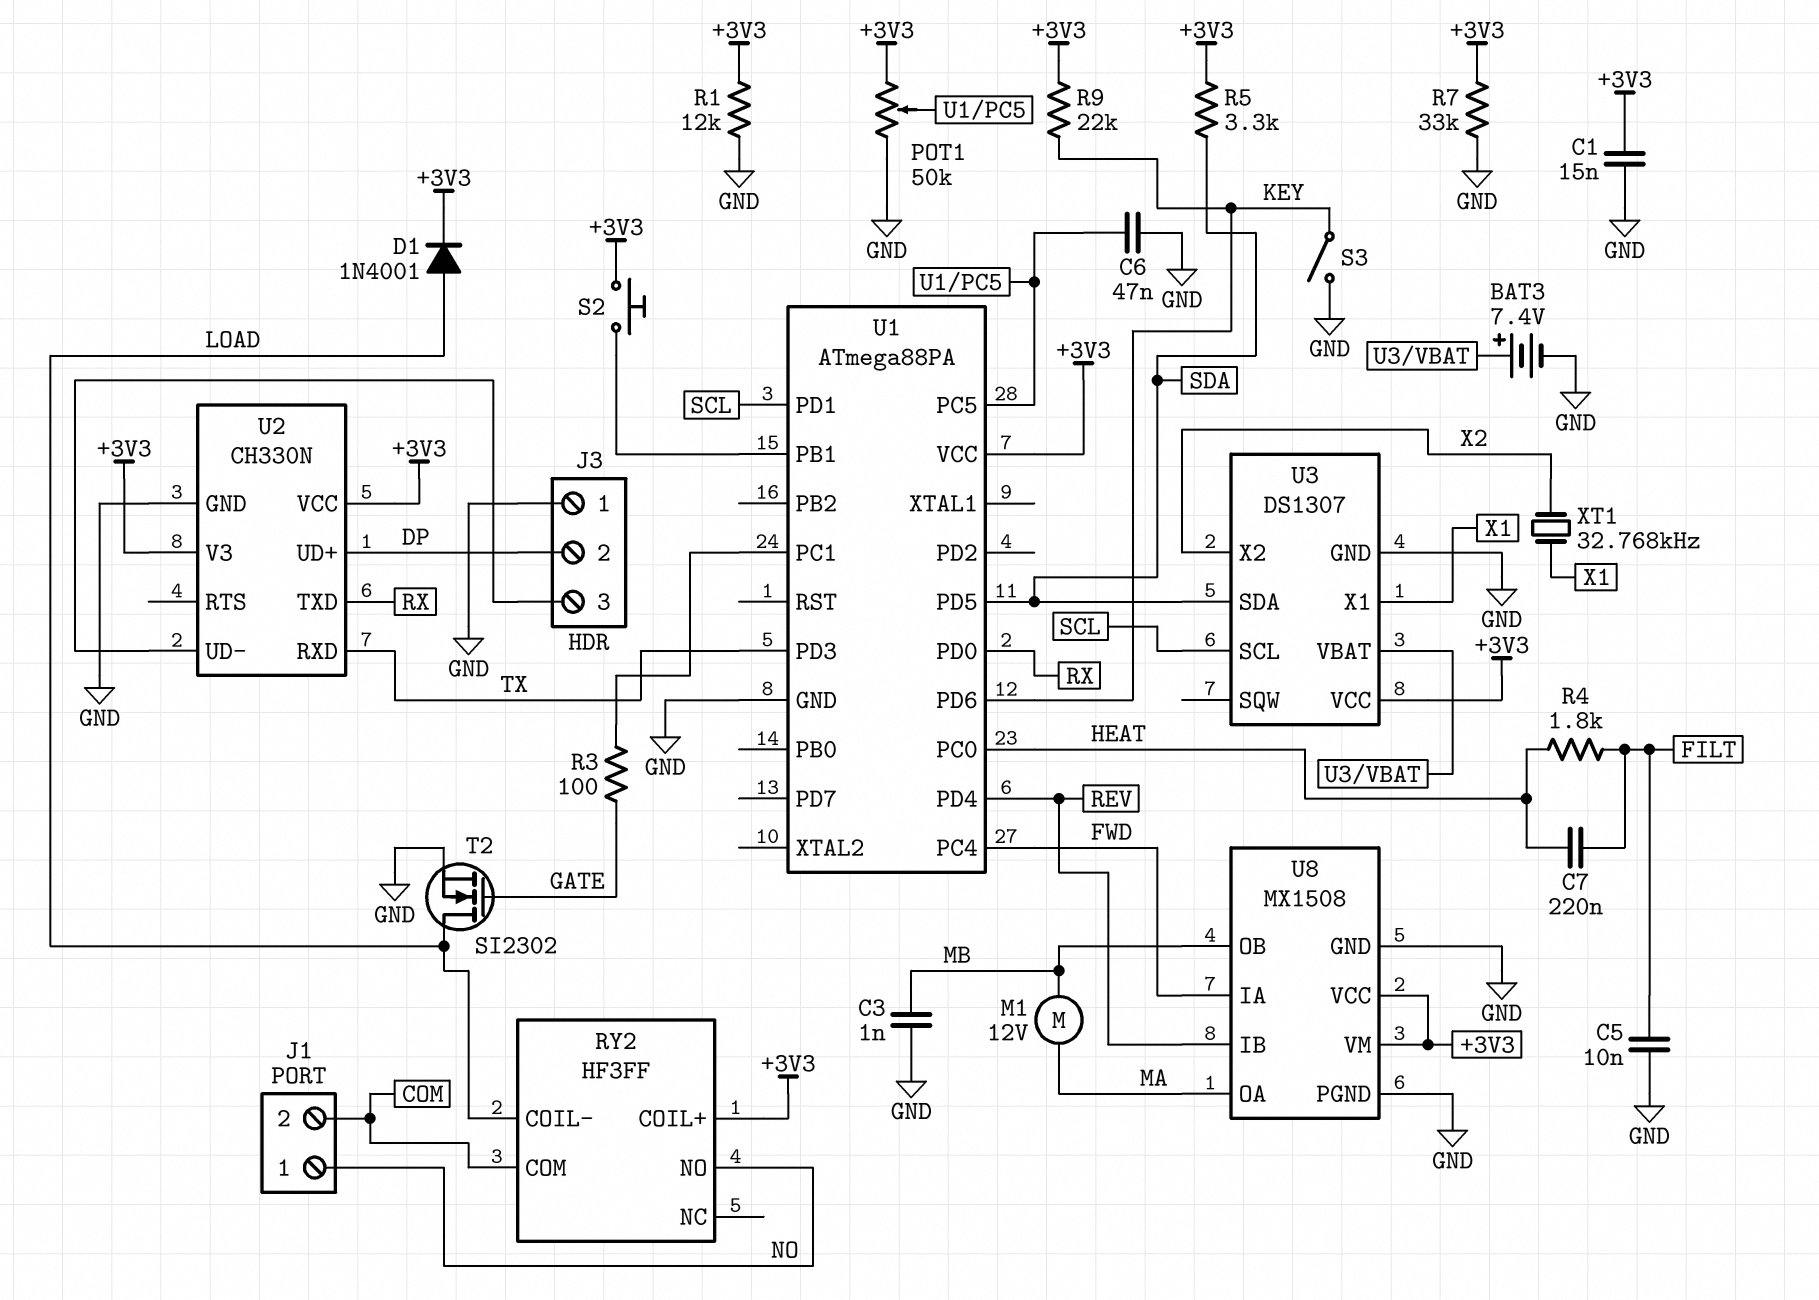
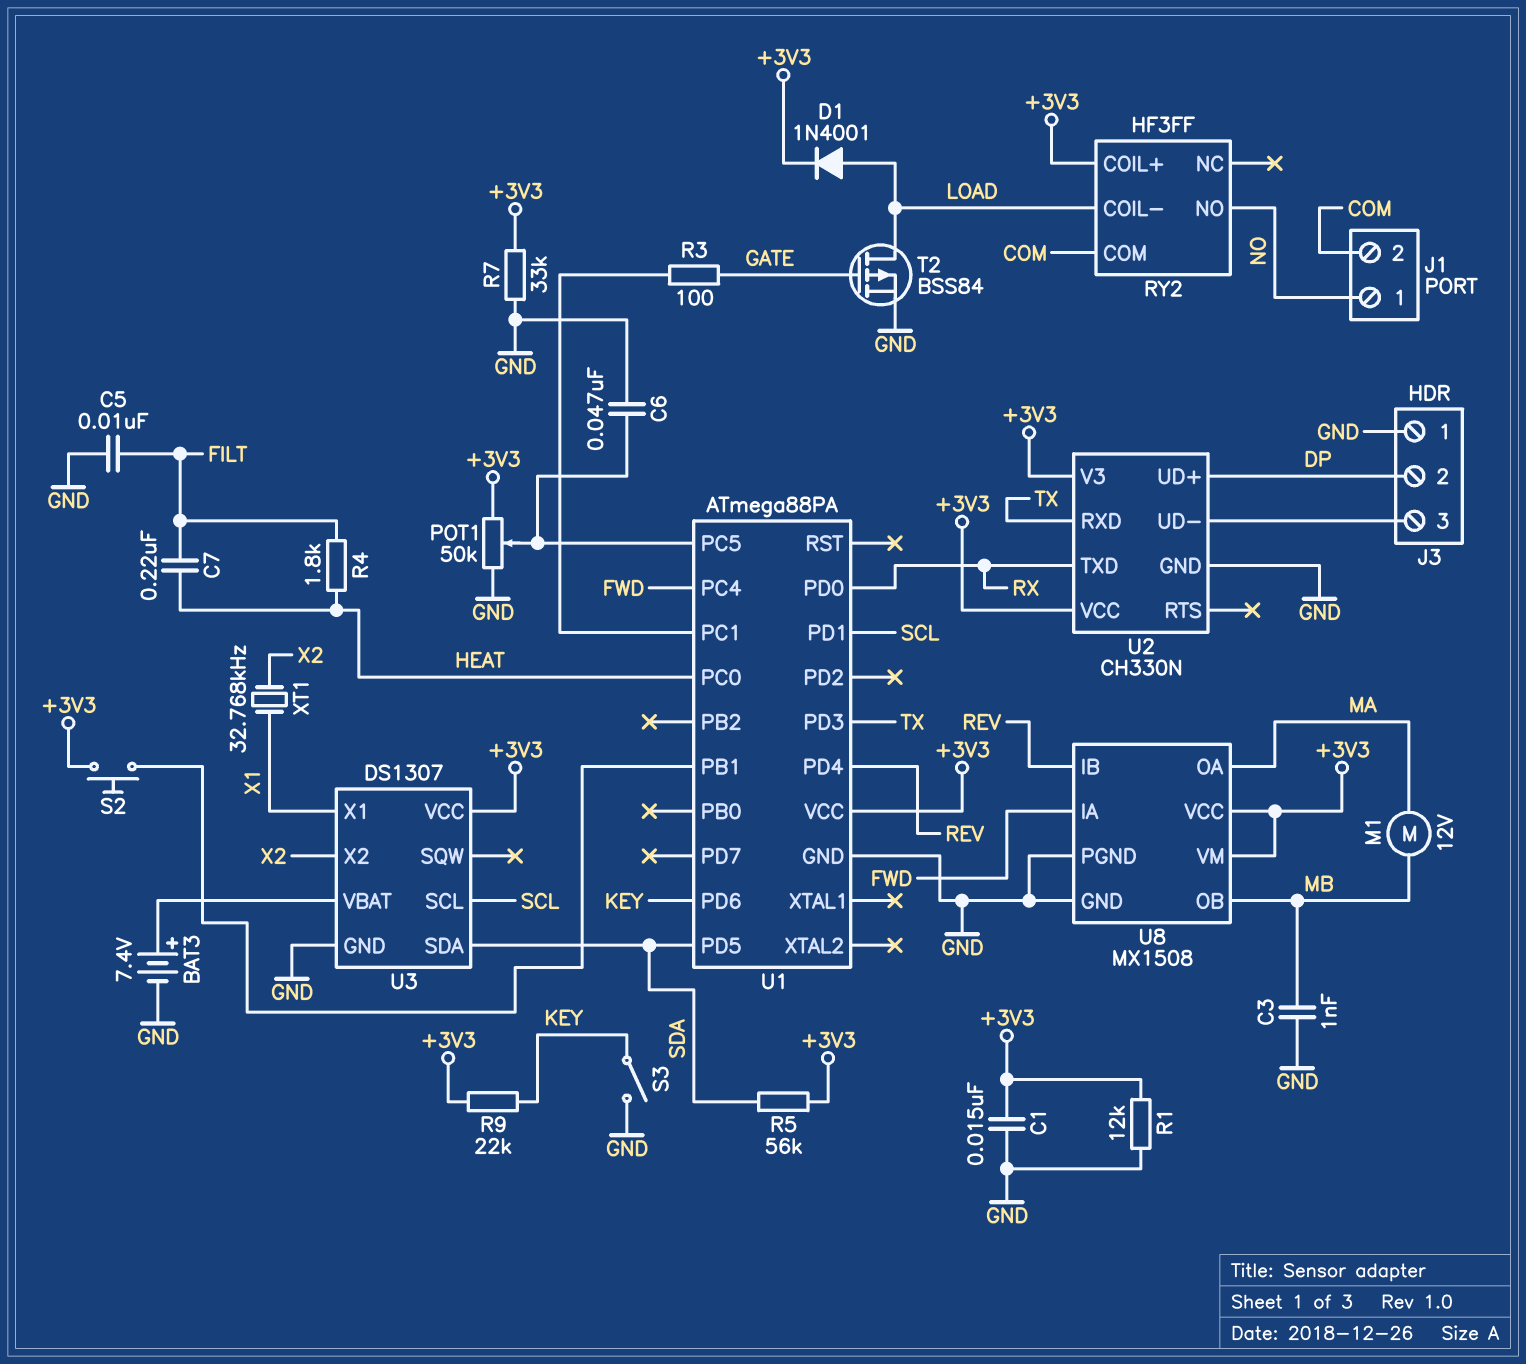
R5: 3.3k (+3V3, SDA) -> 56k (+3V3, SDA)
T2: NMOS SI2302 (G GATE, D LOAD, S GND) -> PMOS BSS84 (G GATE, D LOAD, S GND)

